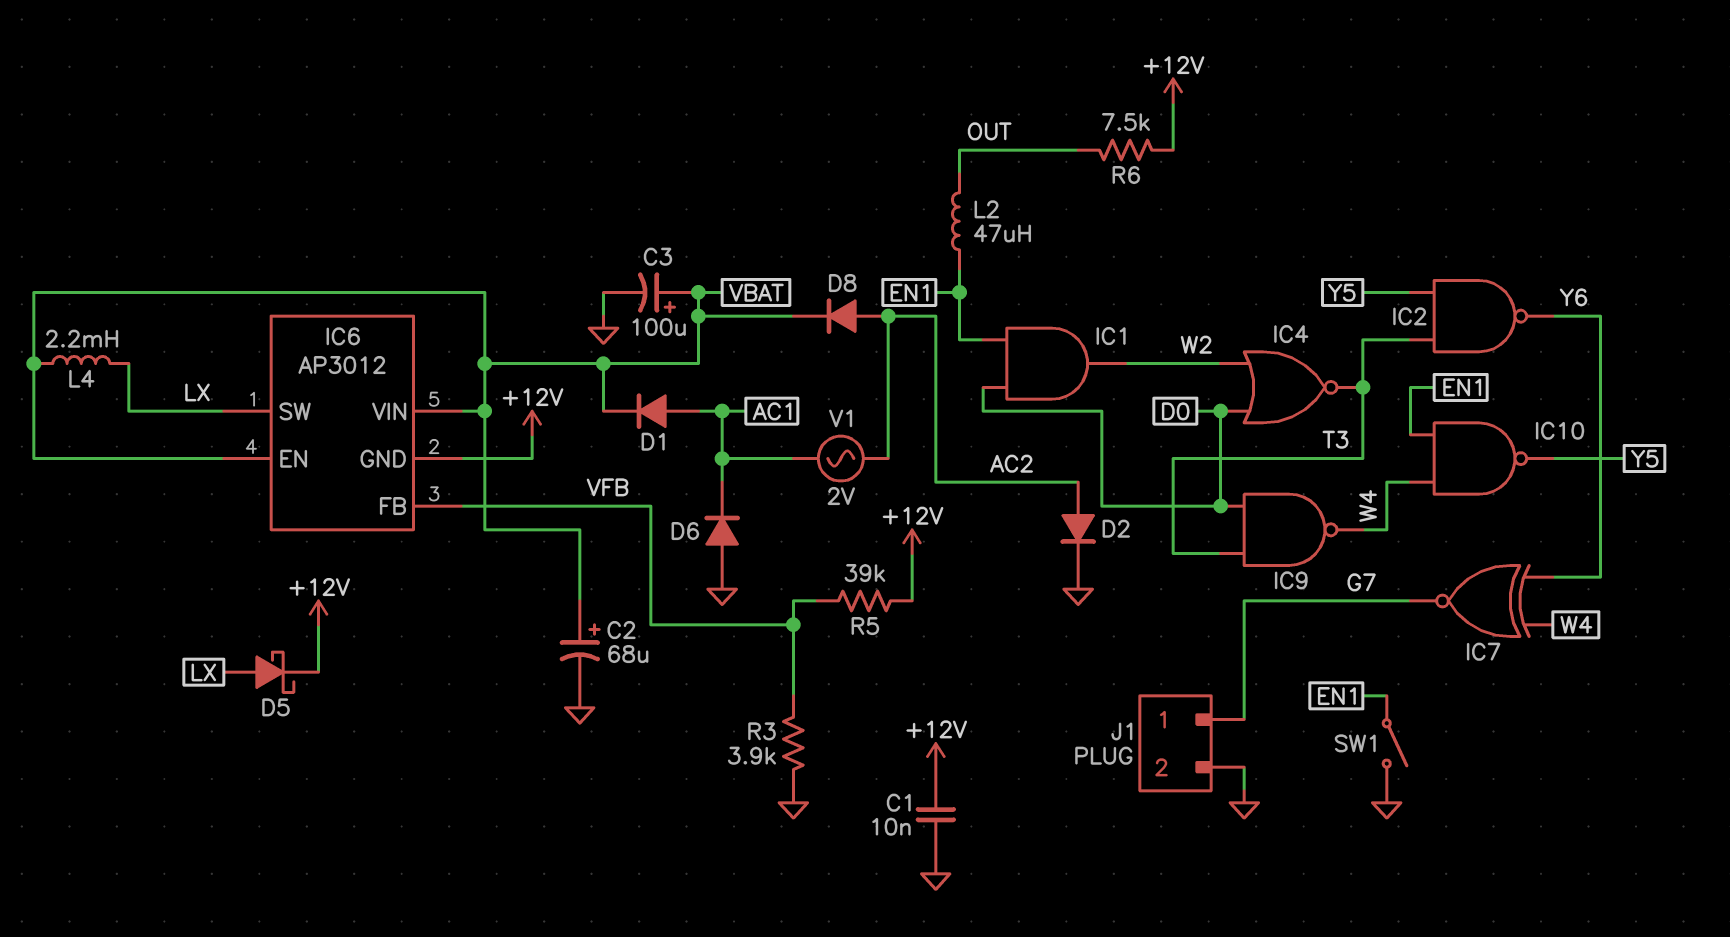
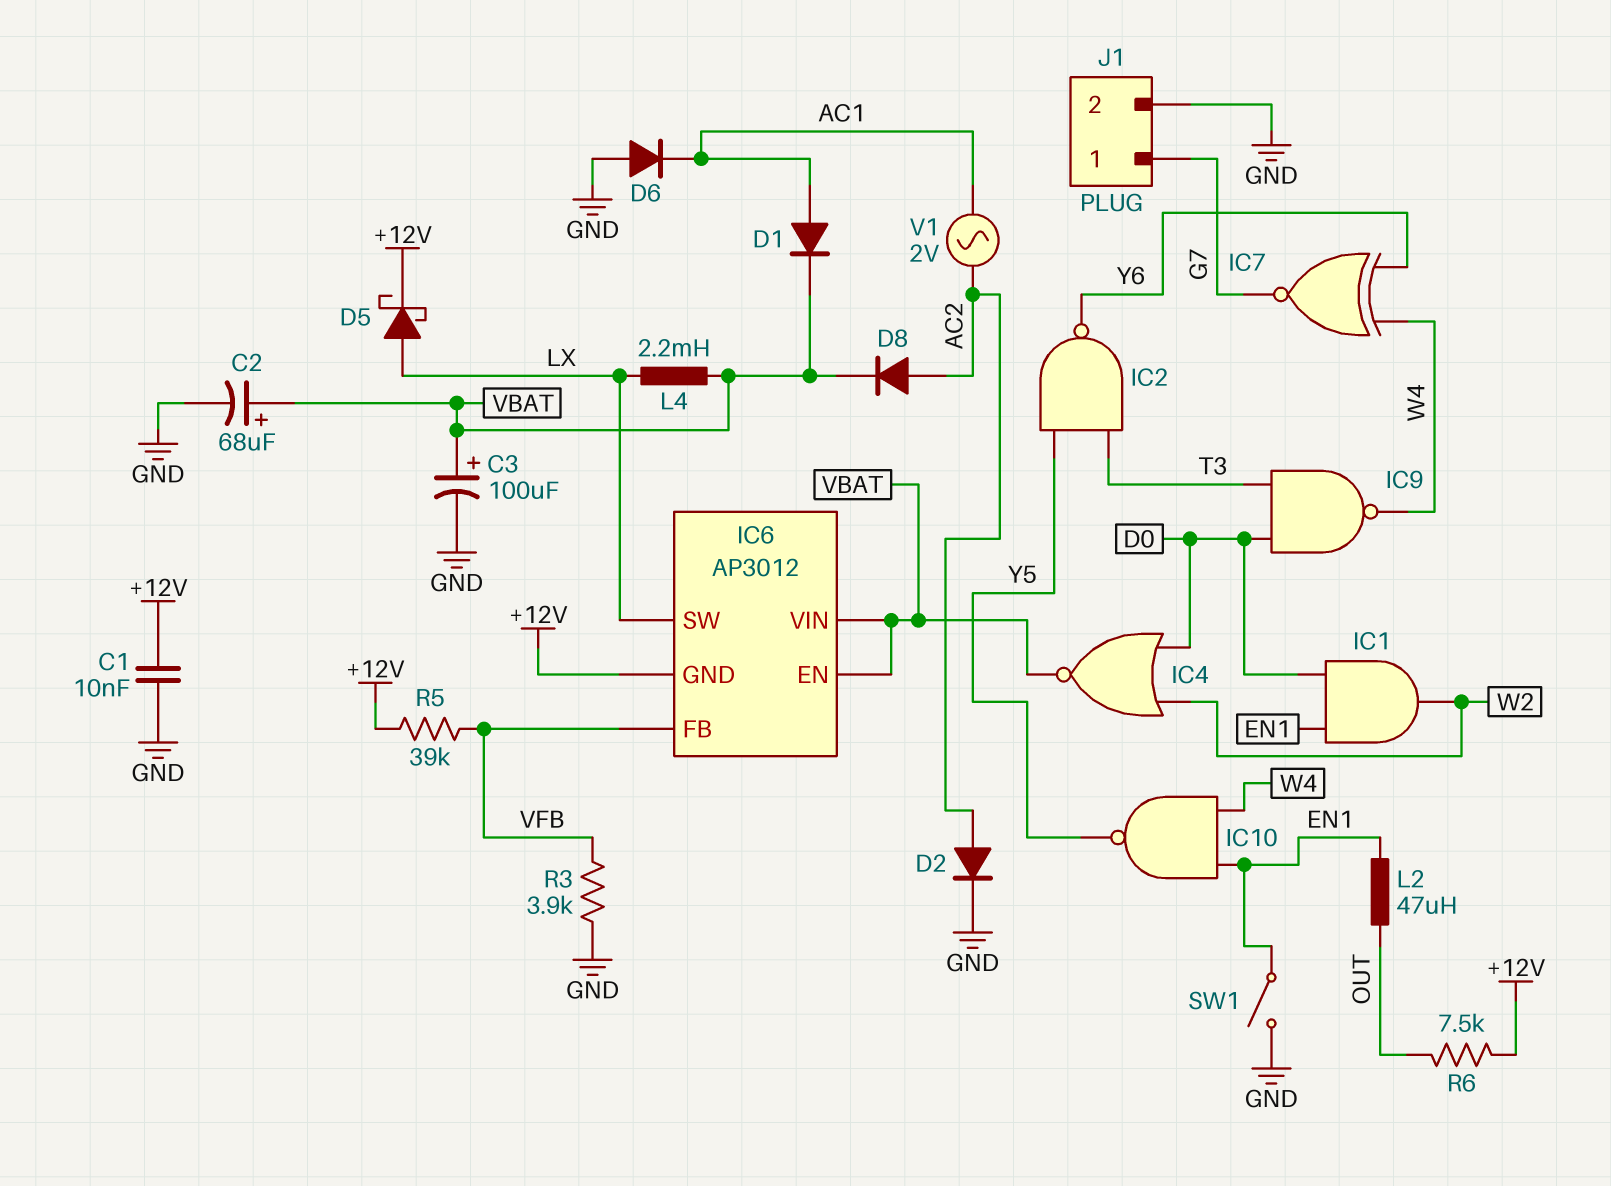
IC4: NOR (in D0, in W2, out T3) -> NOR (in D0, in W2, out VBAT)

